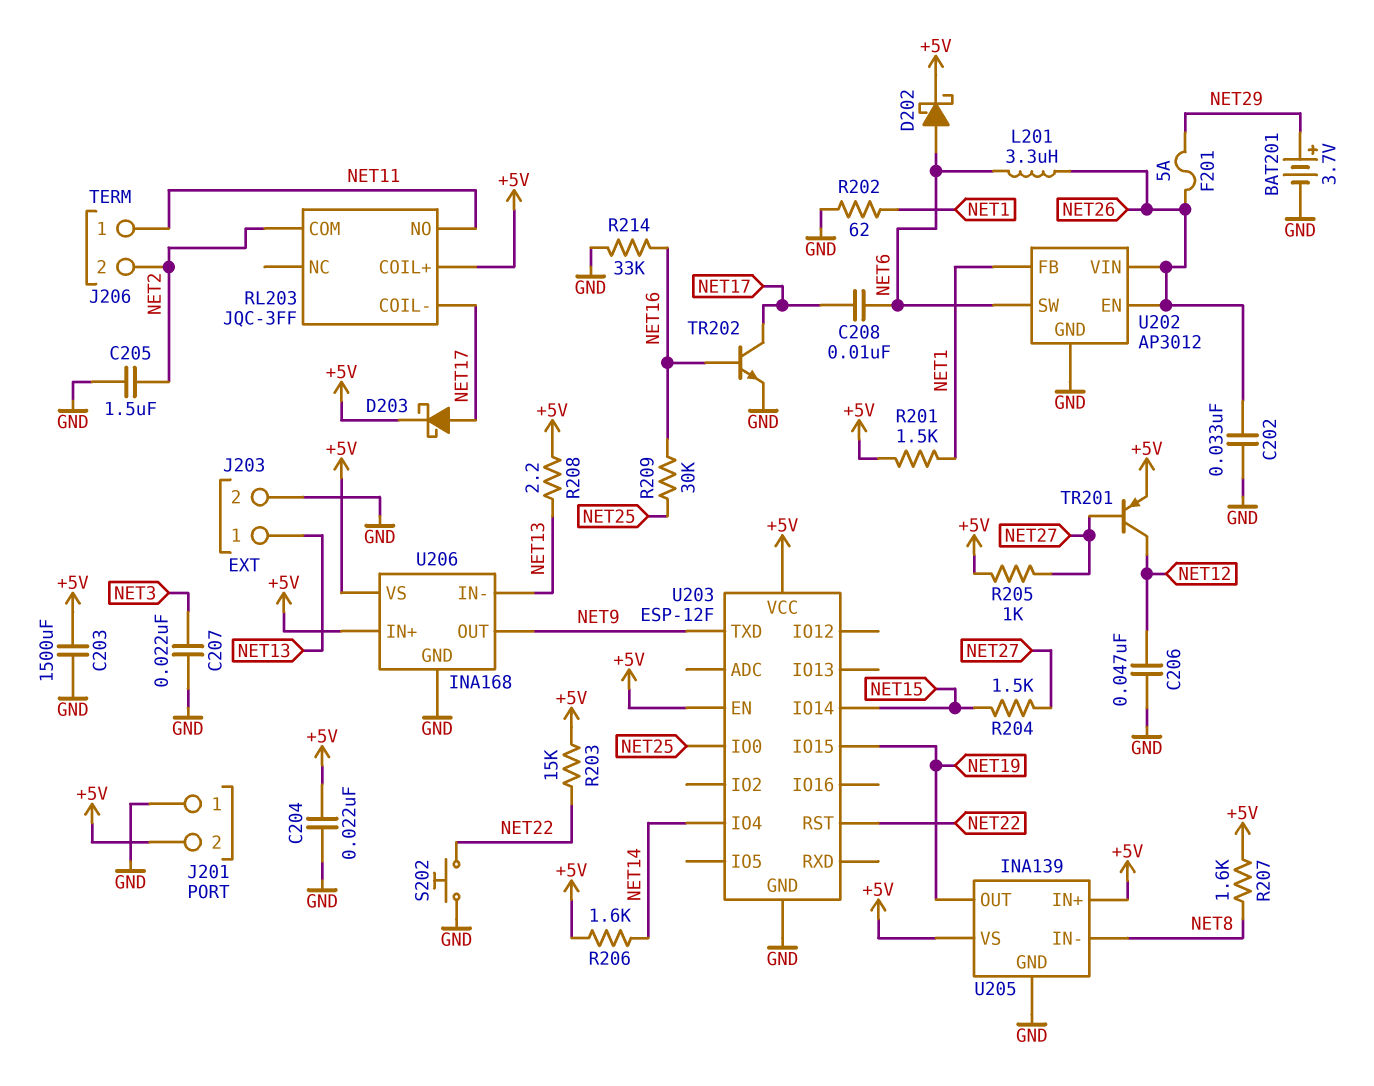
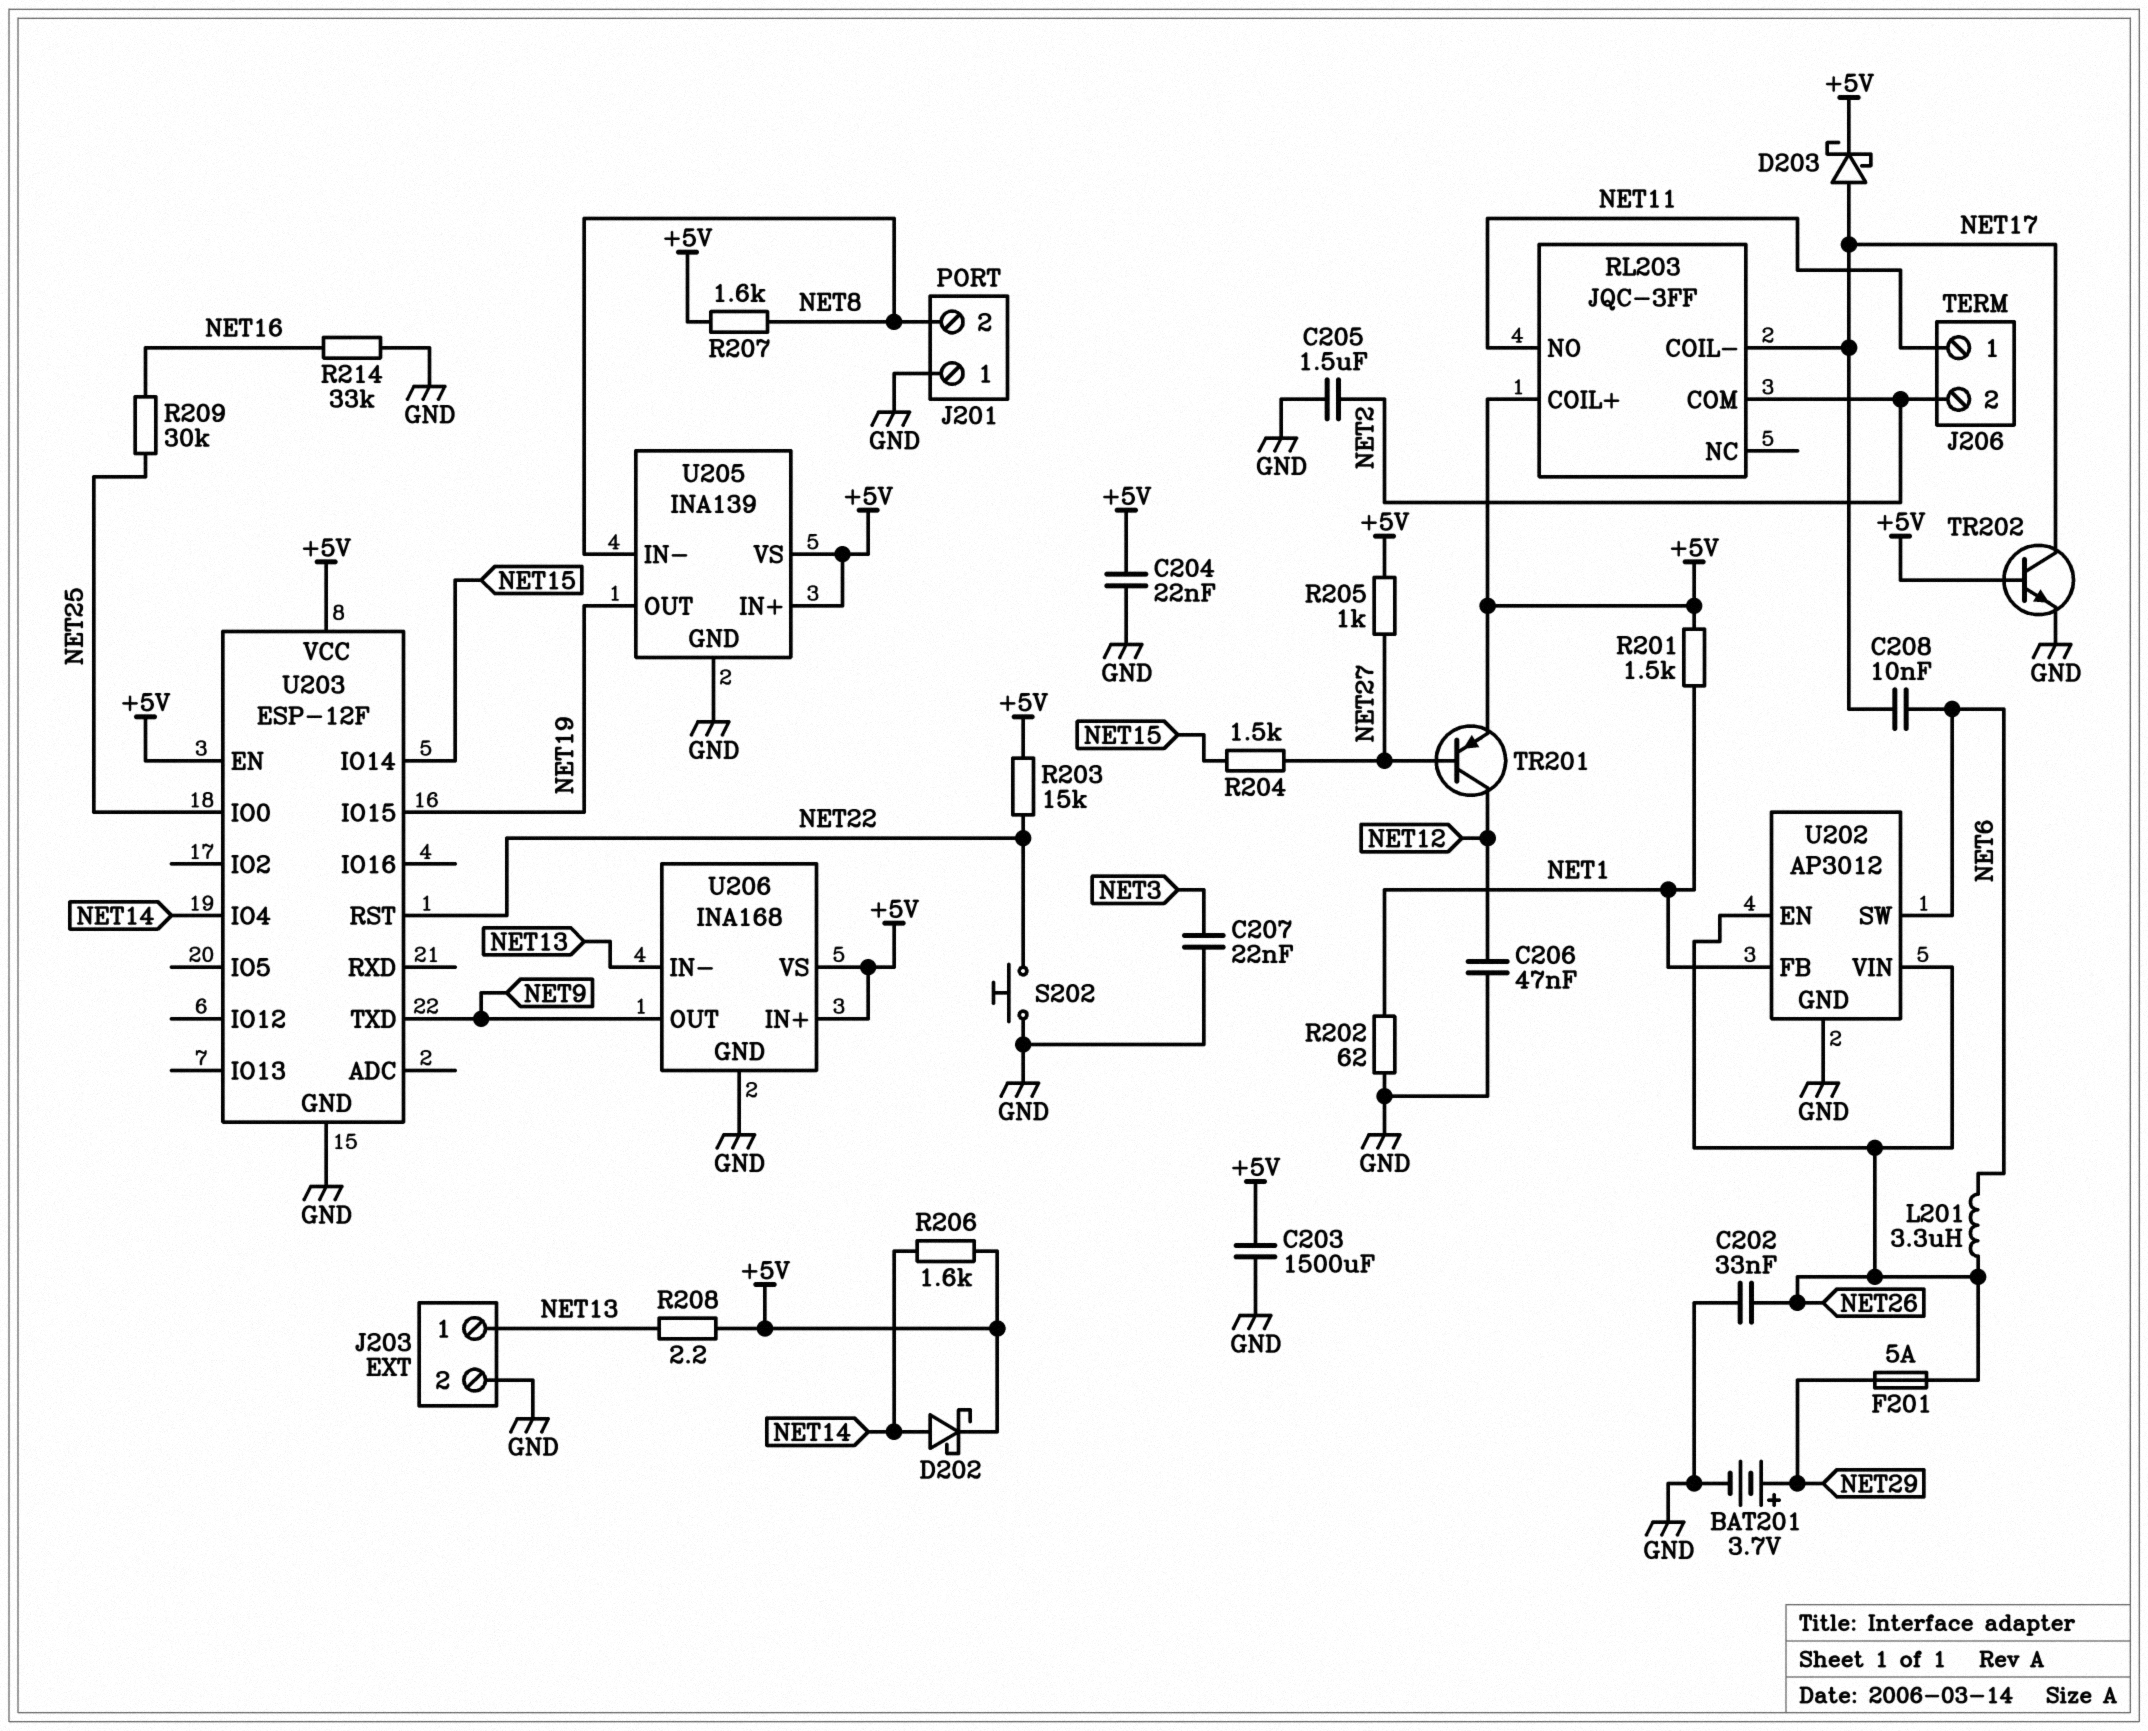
D202: schottky (A NET6, K +5V) -> schottky (A NET14, K +5V)
J201 pin 2: +5V -> NET8
TR202: NPN (B NET16, C NET17, E GND) -> NPN (B +5V, C NET17, E GND)

